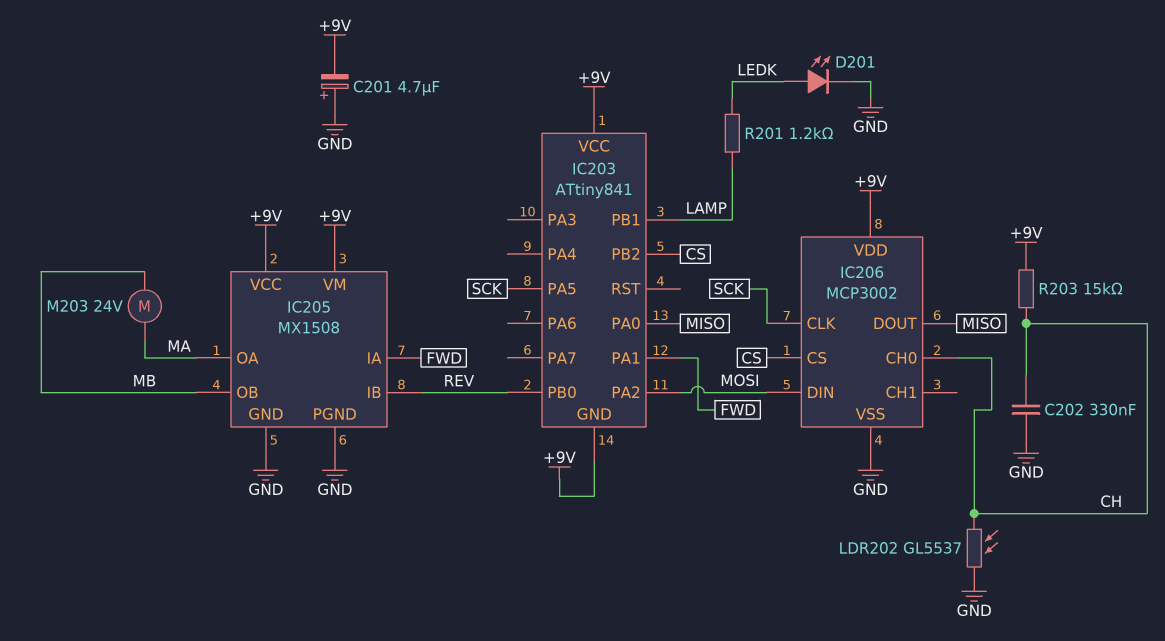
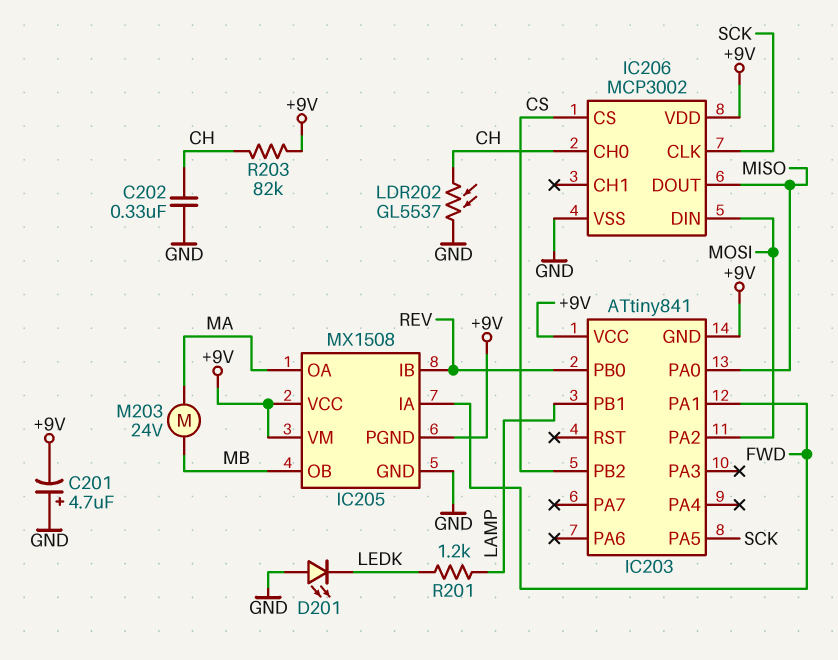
D201: LED (A LEDK, K GND) -> LED (A GND, K LEDK)
IC205 pin PGND: GND -> +9V
R203: 15k (+9V, CH) -> 82k (+9V, CH)

